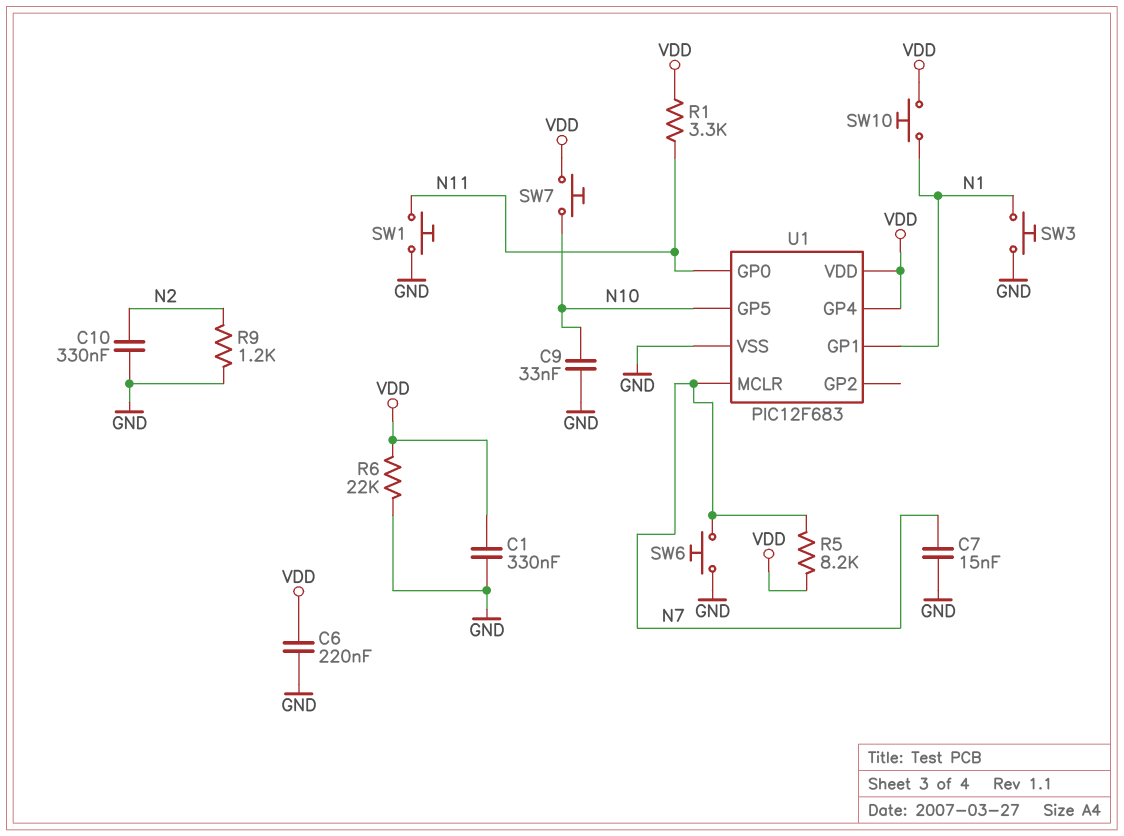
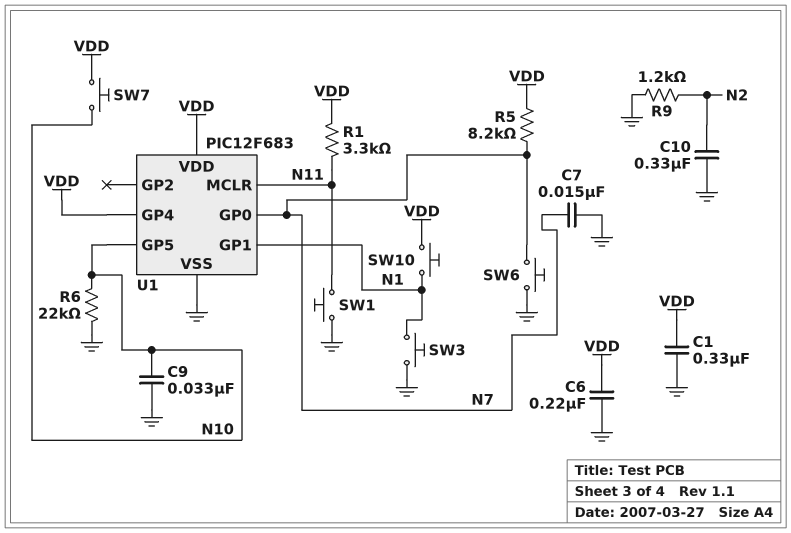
R6: 22k (GND, VDD) -> 22k (GND, N10)
U1 pin GP0: N11 -> N7
U1 pin MCLR: N7 -> N11

